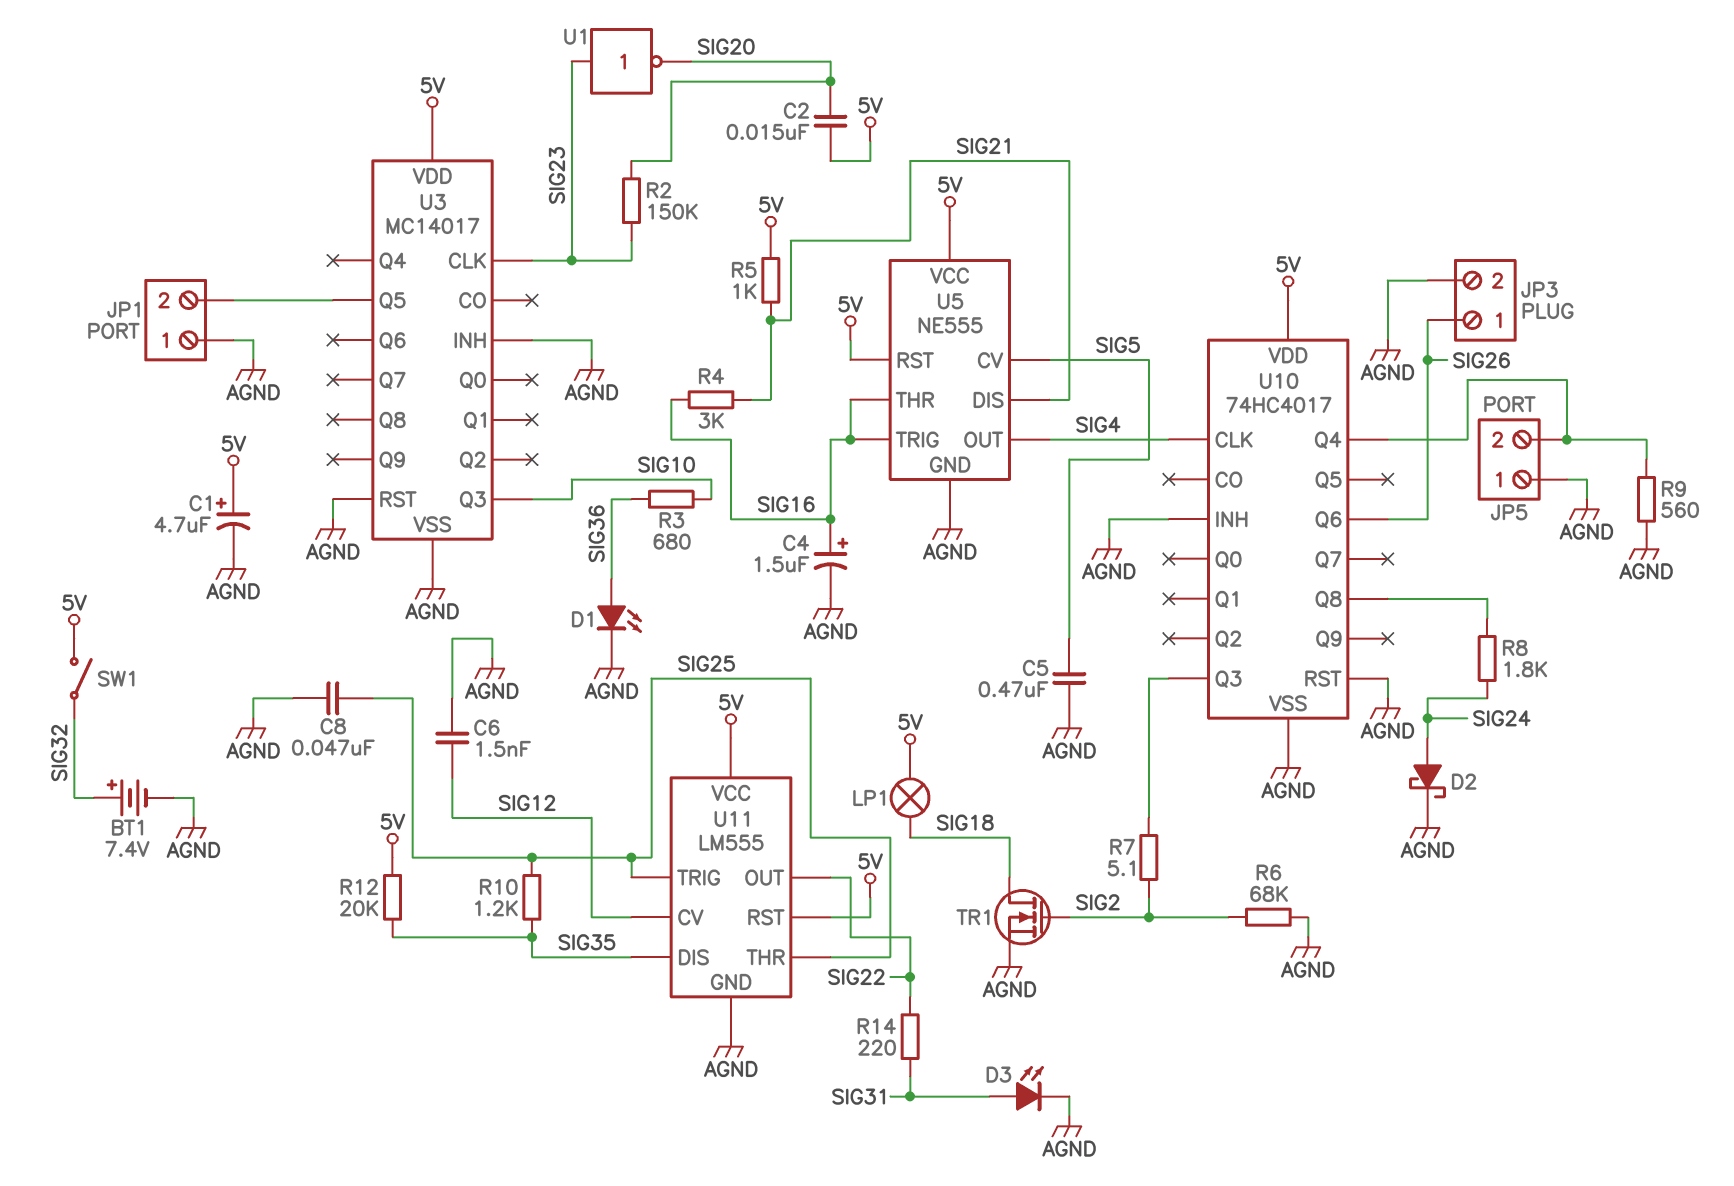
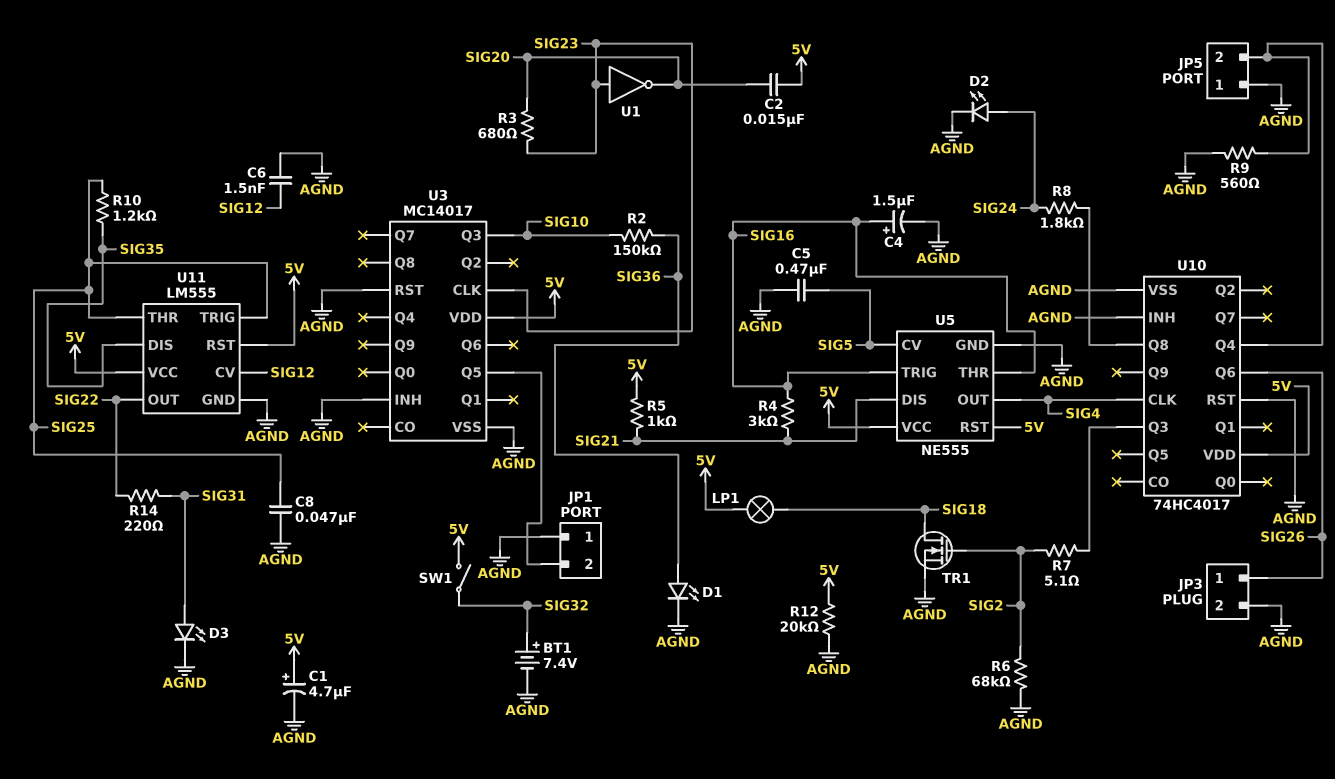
D2: schottky (A SIG24, K AGND) -> LED (A SIG24, K AGND)
R2: 150k (SIG20, SIG23) -> 150k (SIG10, SIG36)
R3: 680 (SIG10, SIG36) -> 680 (SIG20, SIG23)
R12: 20k (5V, SIG35) -> 20k (5V, AGND)

